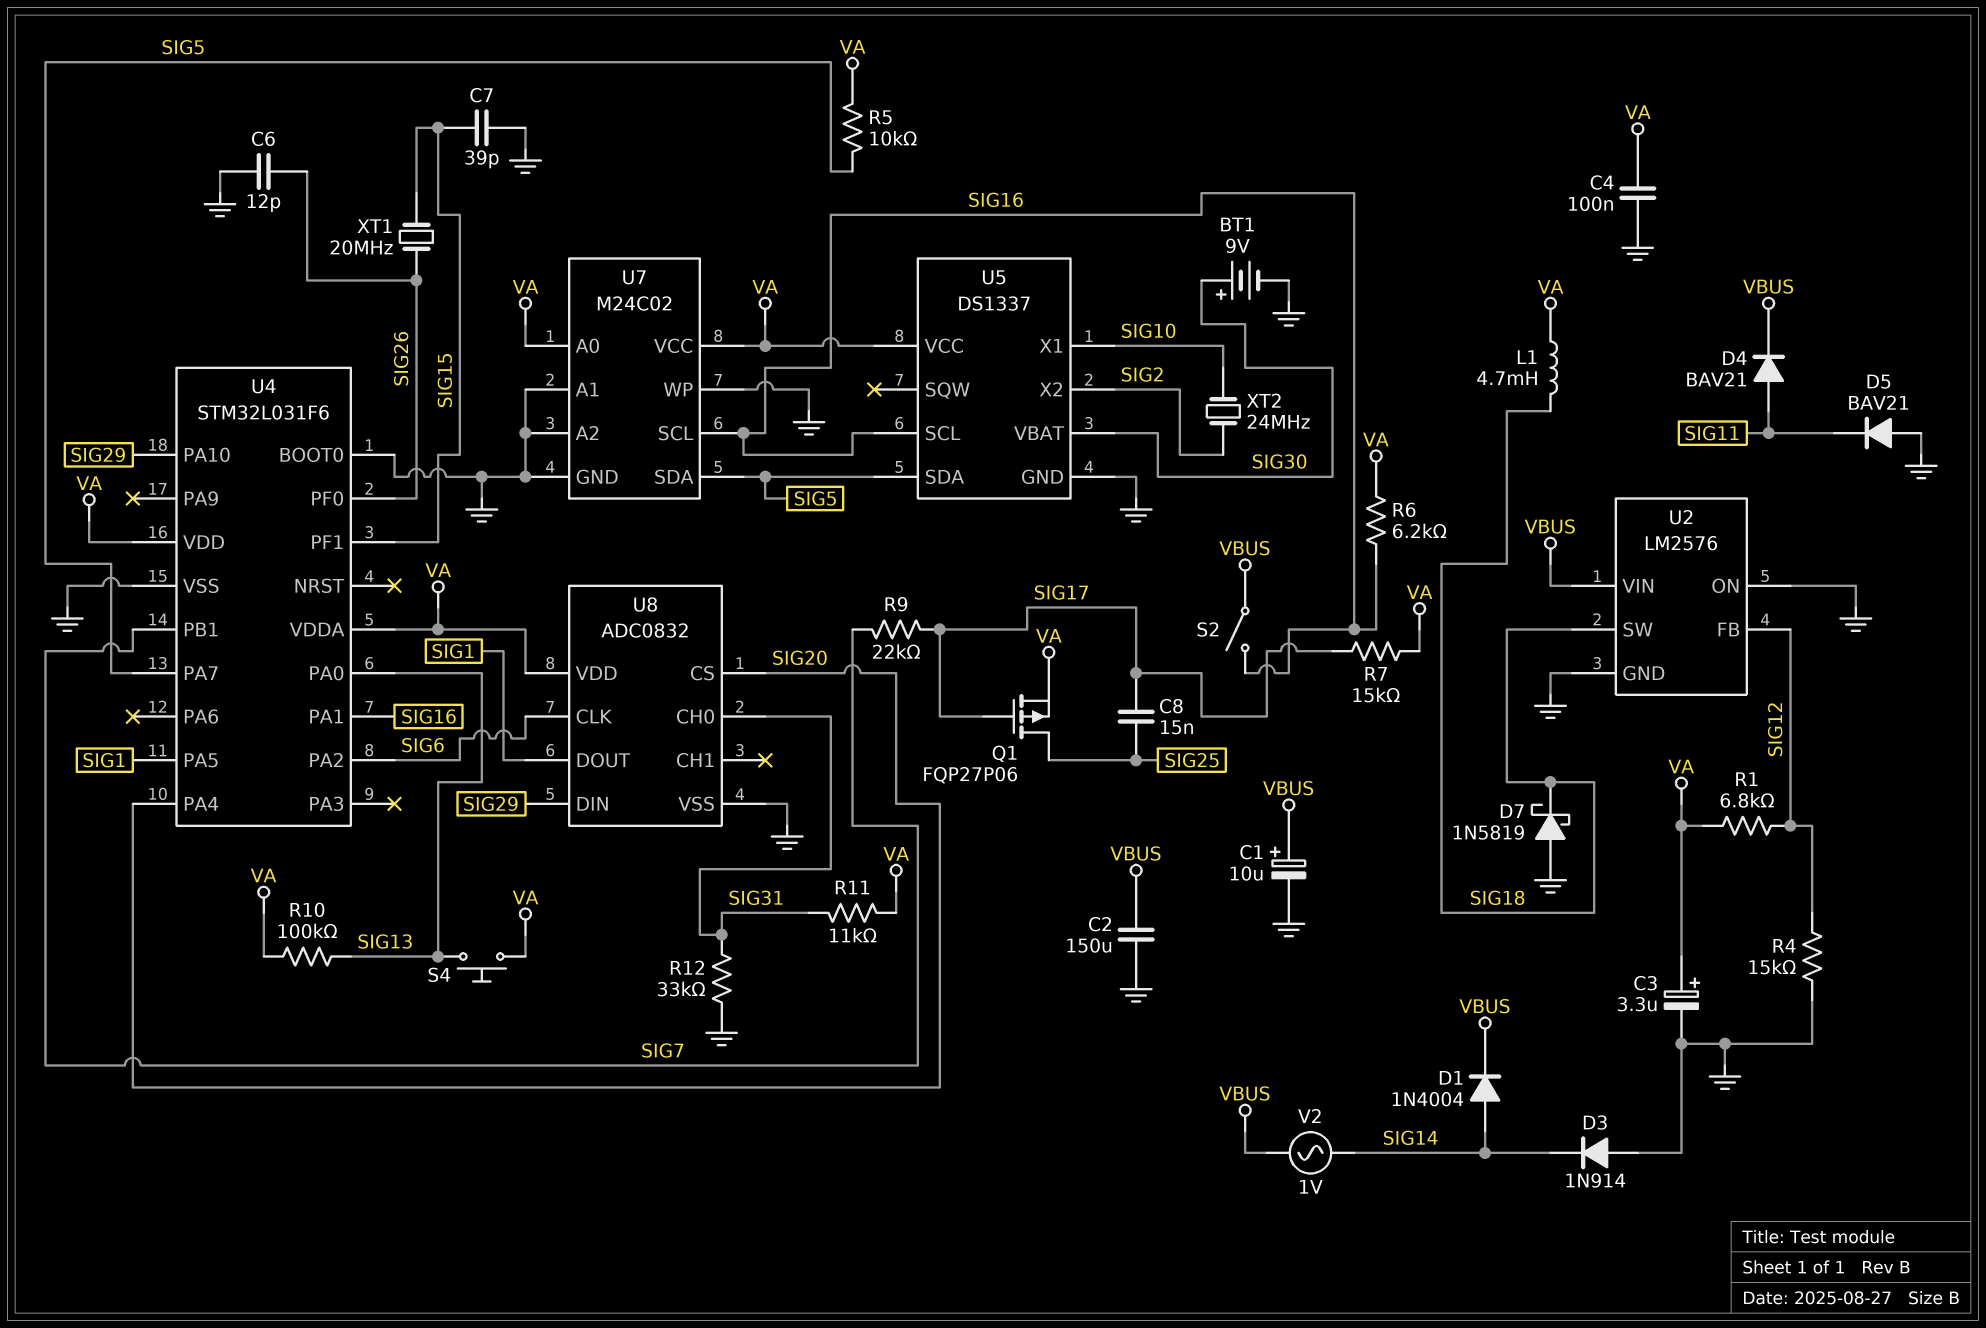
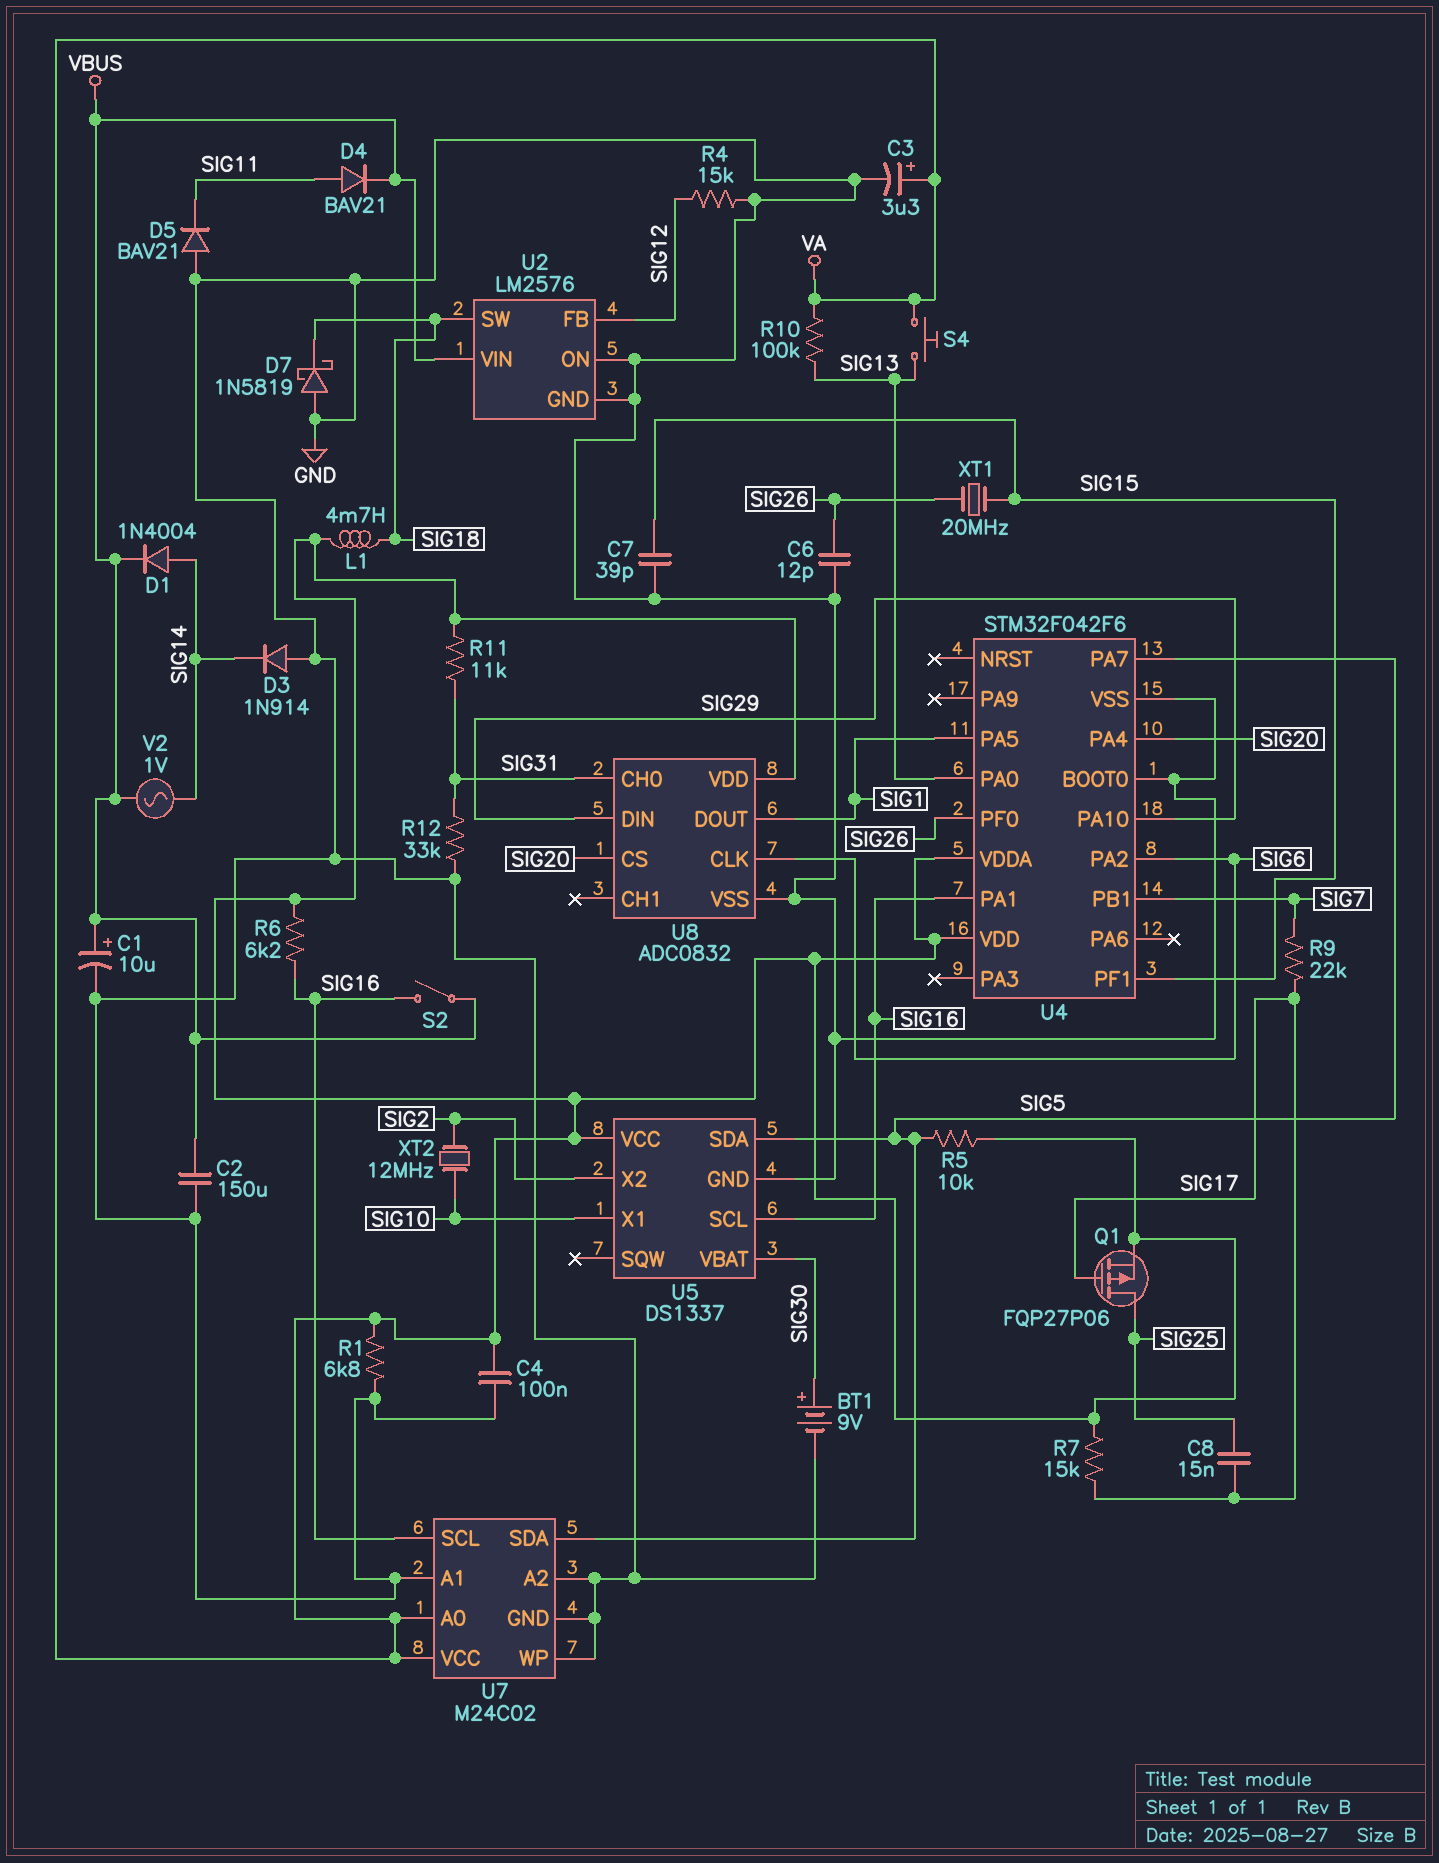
R1: 6.8k (SIG12, VA) -> 6.8k (GND, VA)
U4: STM32L031F6 -> STM32F042F6
XT2: 24MHz (SIG2, SIG10) -> 12MHz (SIG2, SIG10)

